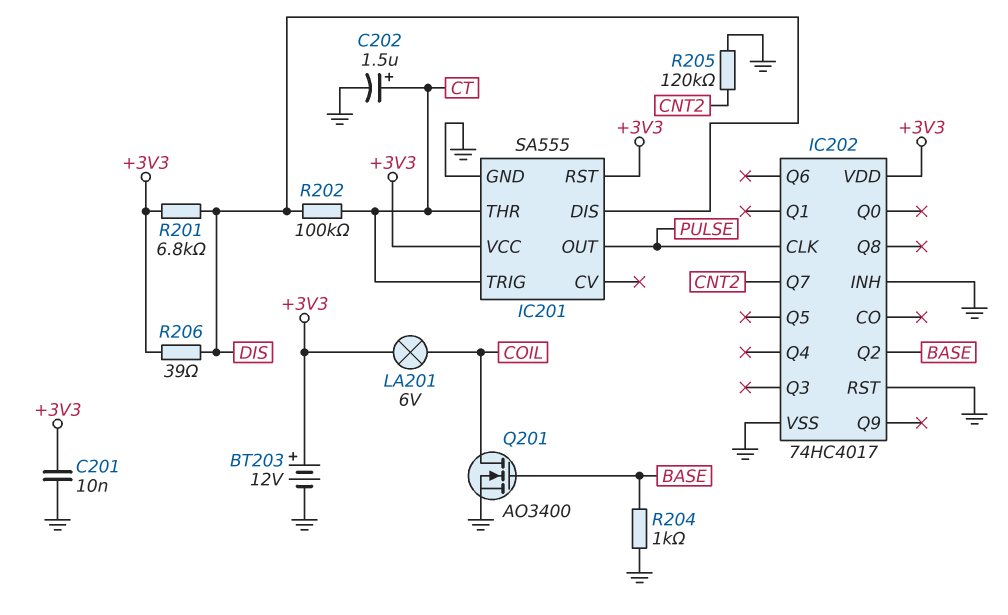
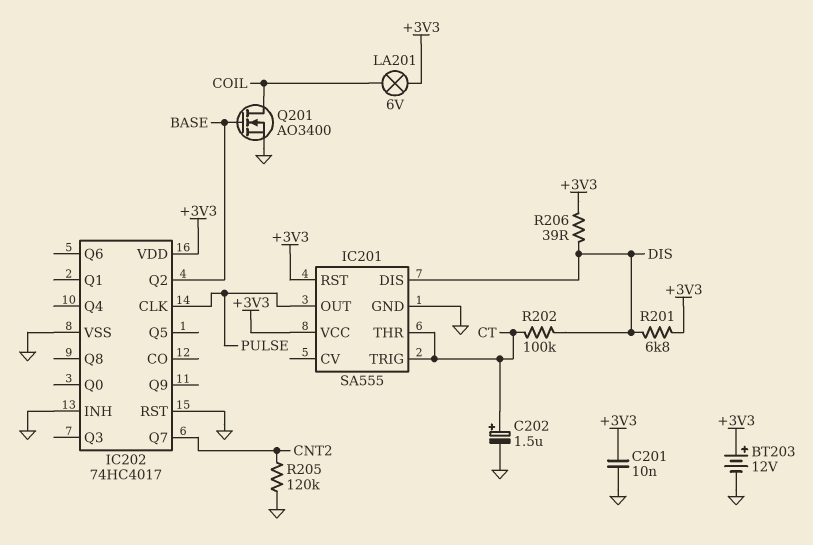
R204: 1k (BASE, GND) -> none

